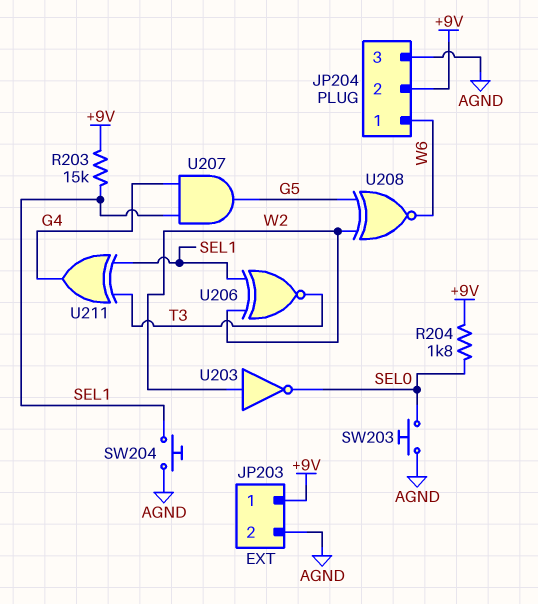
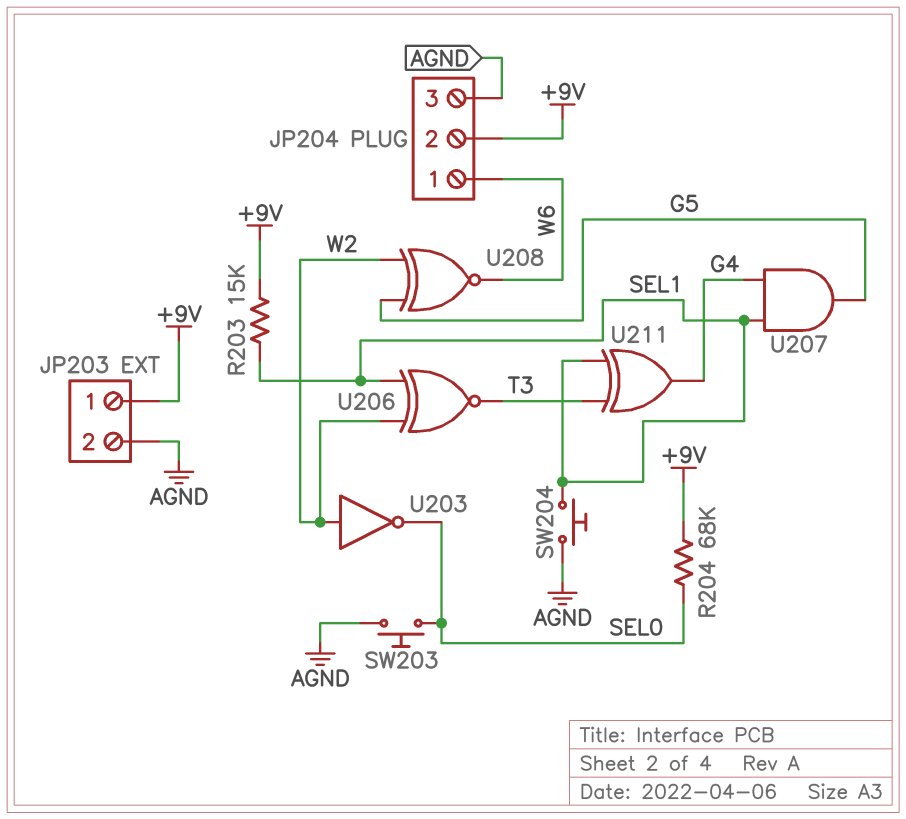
R204: 1.8k (+9V, SEL0) -> 68k (+9V, SEL0)

